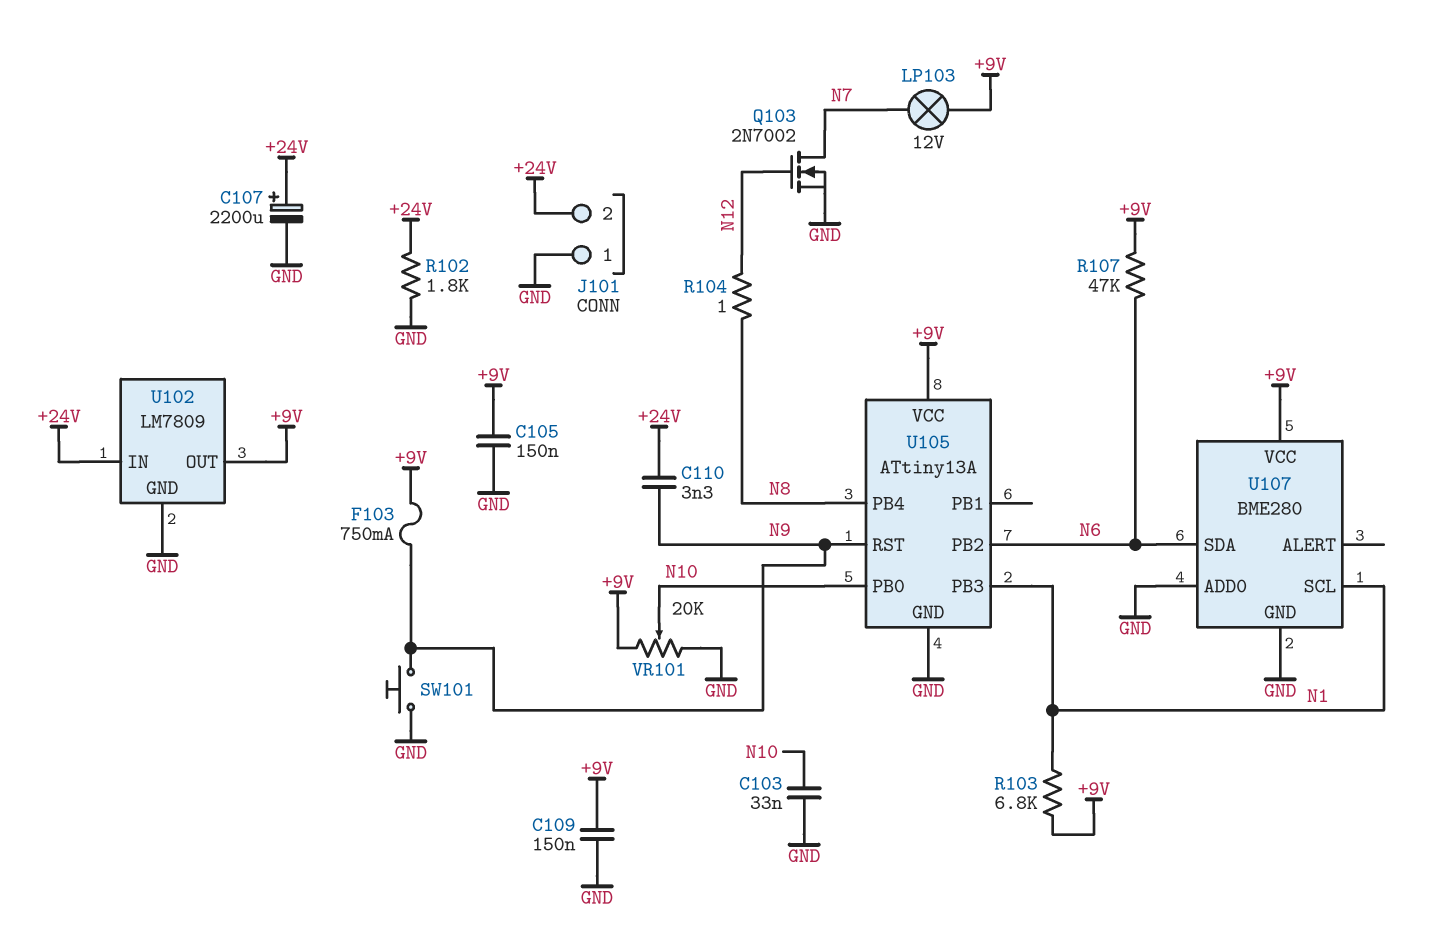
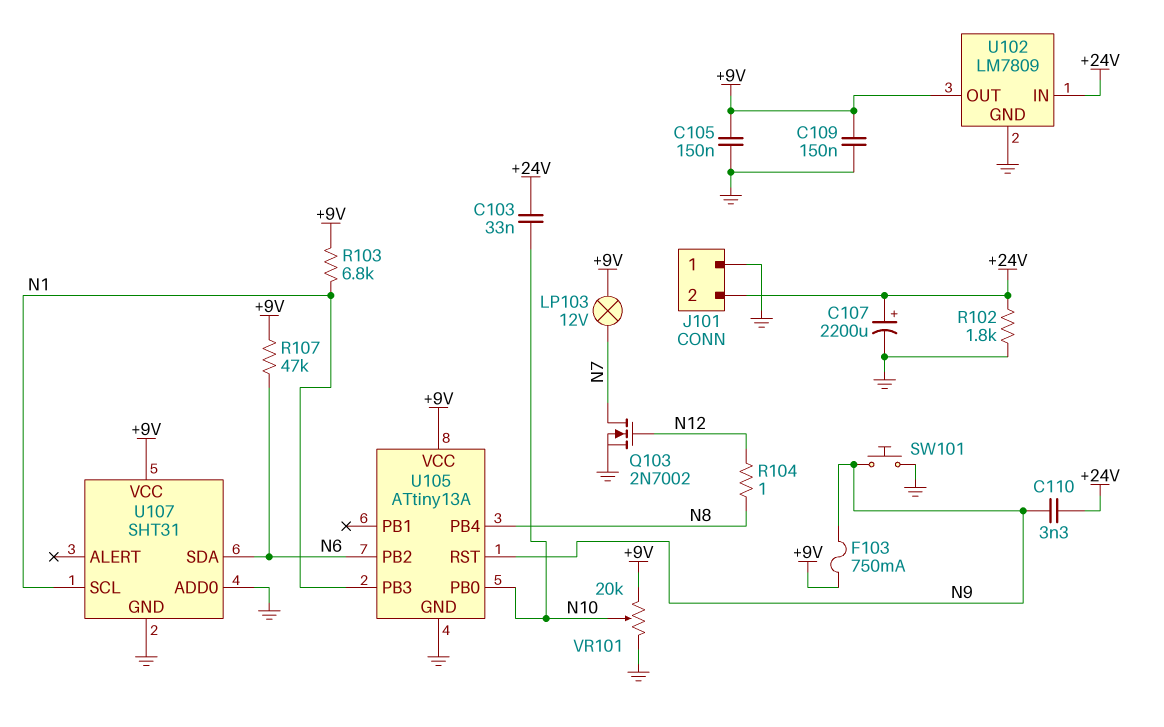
C103: 33nF (GND, N10) -> 33nF (+24V, N10)
U107: BME280 -> SHT31

